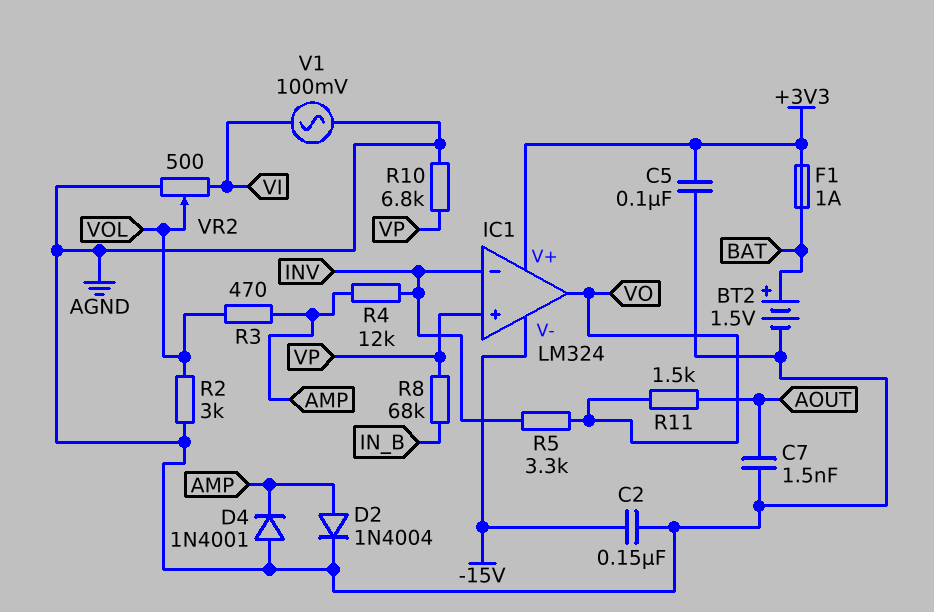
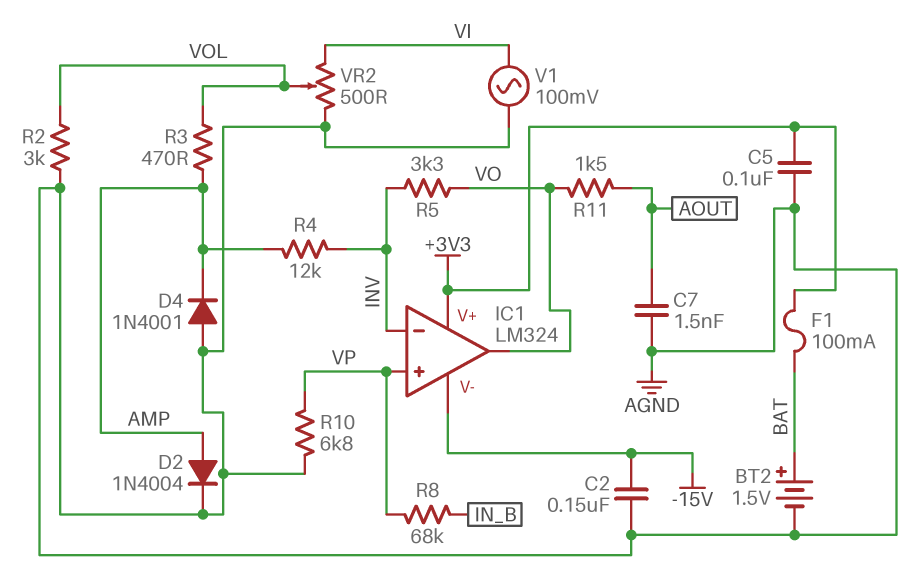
F1: 1A (+3V3, BAT) -> 100mA (+3V3, BAT)

